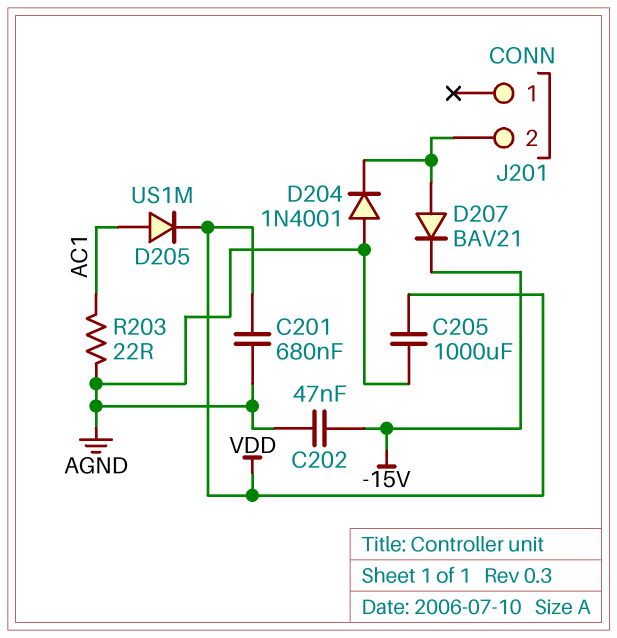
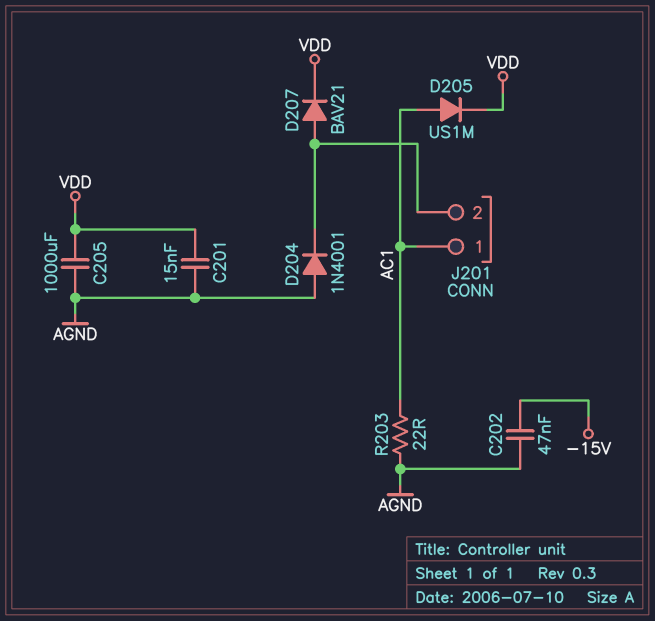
C201: 680nF (AGND, VDD) -> 15nF (AGND, VDD)
D207: diode BAV21 (A J201/2, K -15V) -> diode BAV21 (A J201/2, K VDD)
J201 pin 1: none -> AC1

